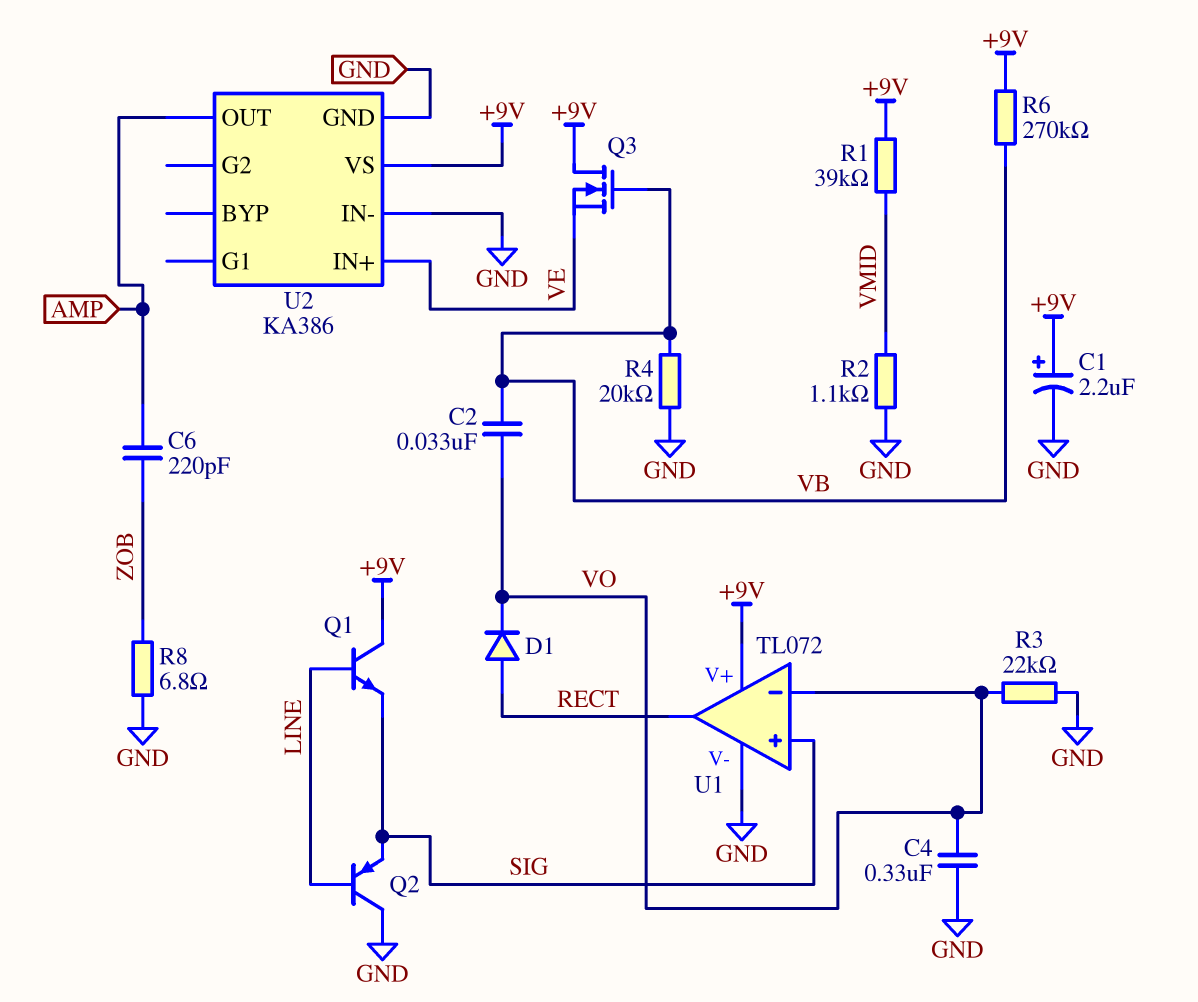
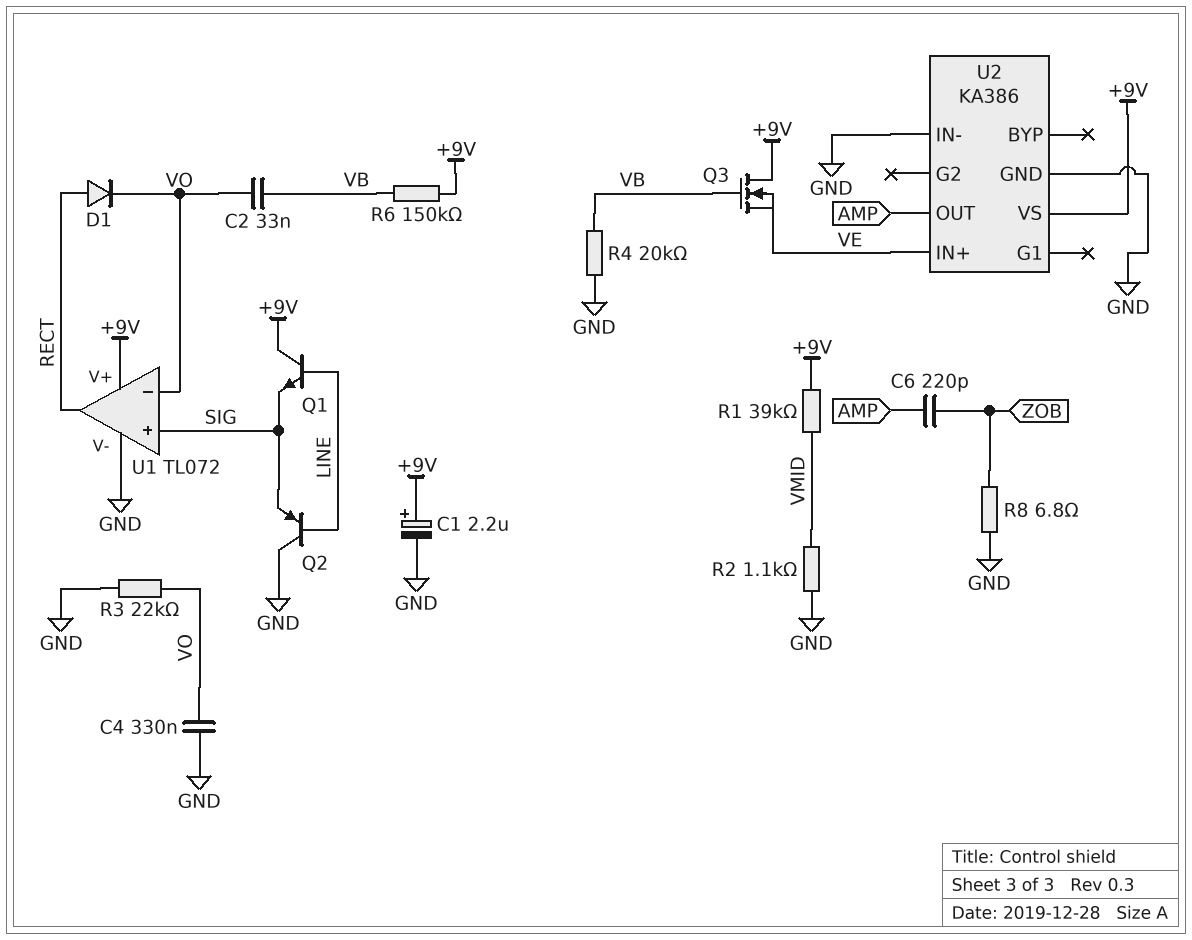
R6: 270k (+9V, VB) -> 150k (+9V, VB)

